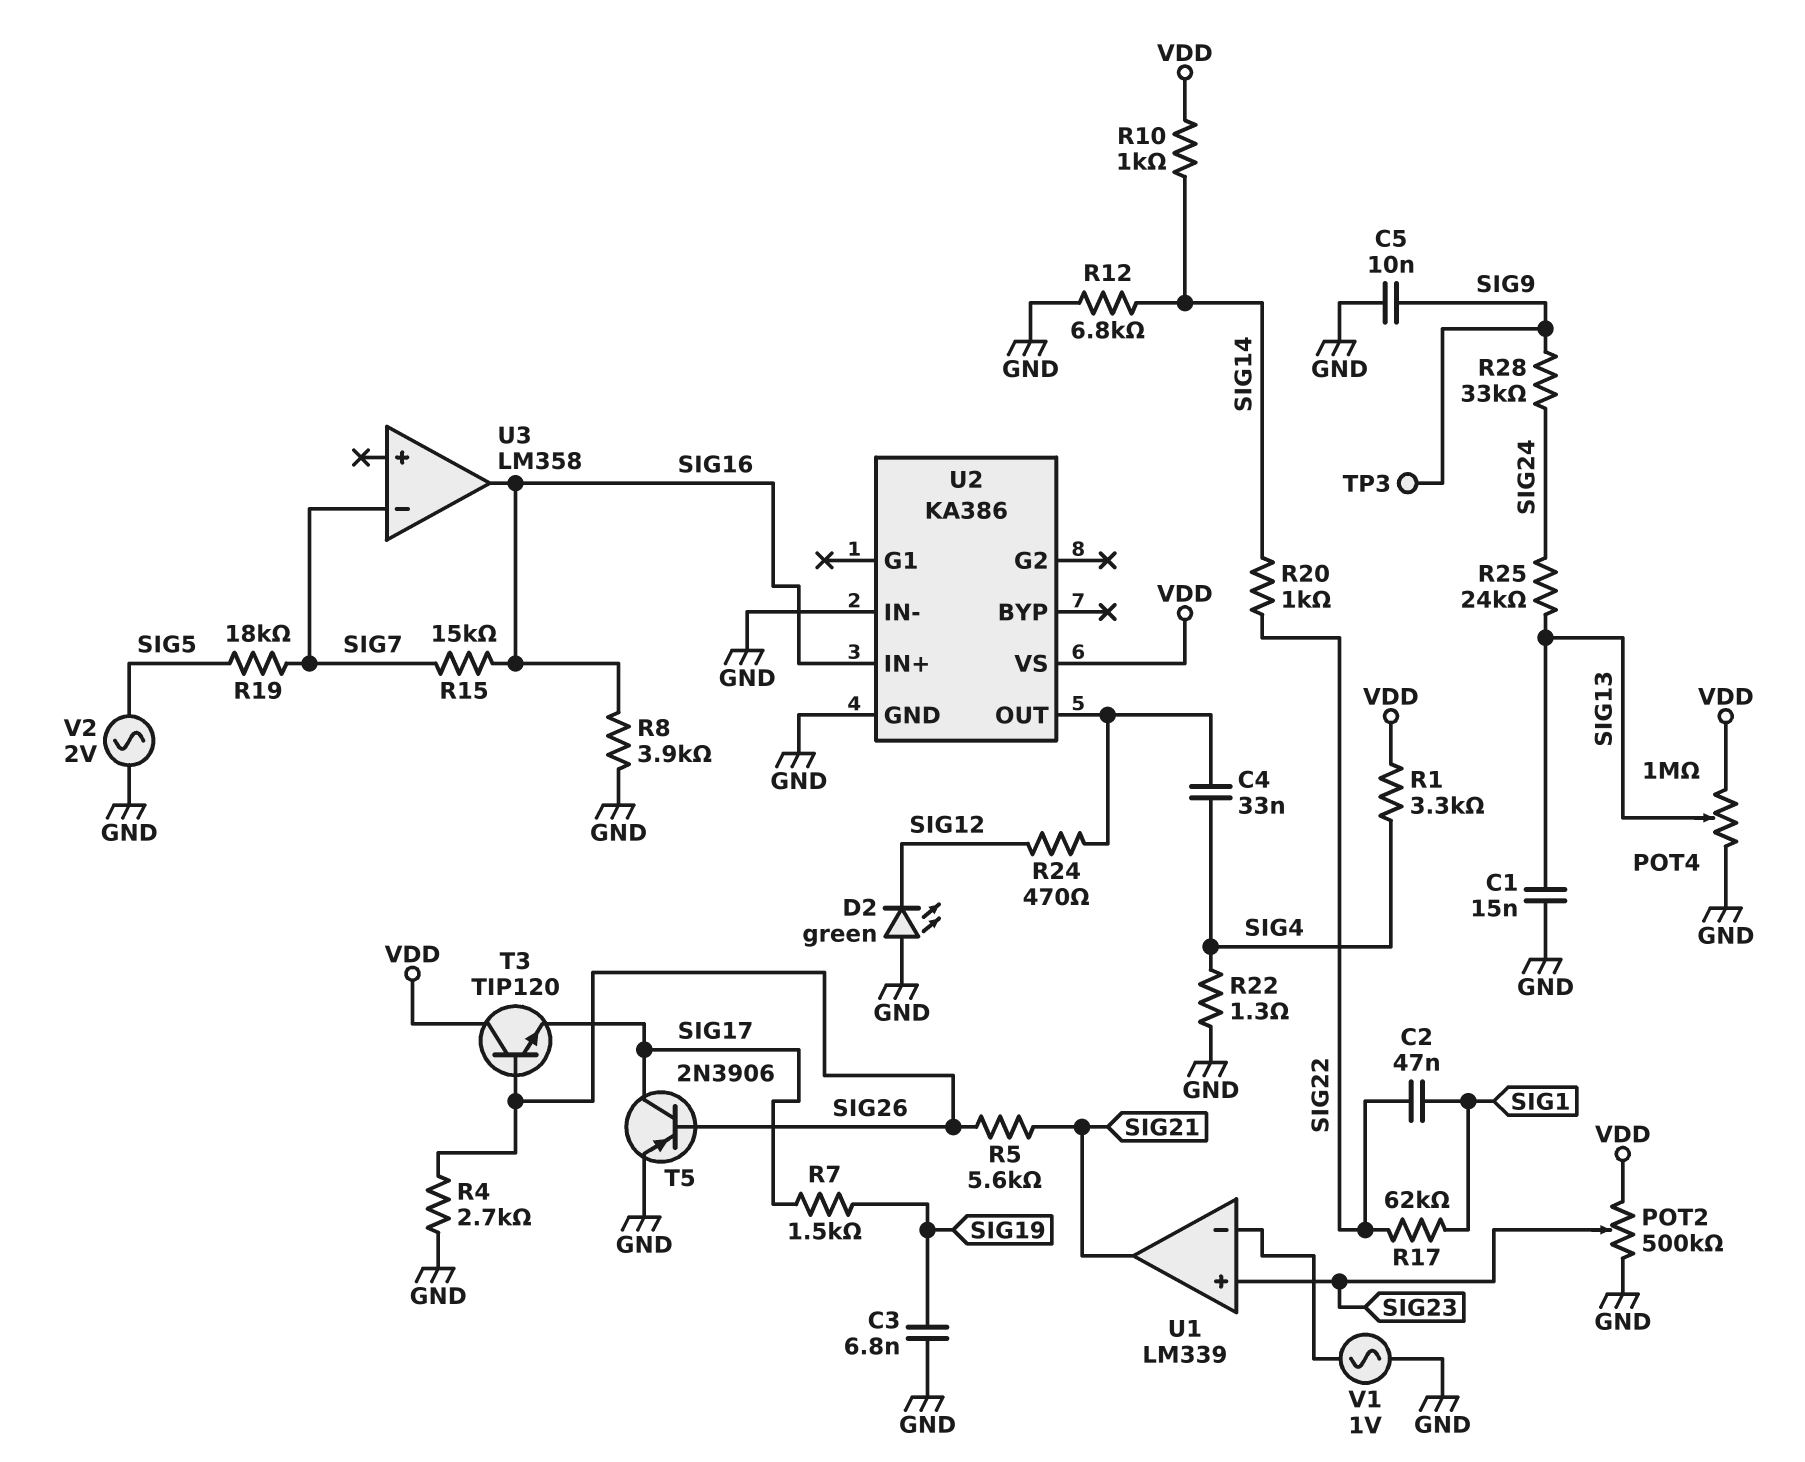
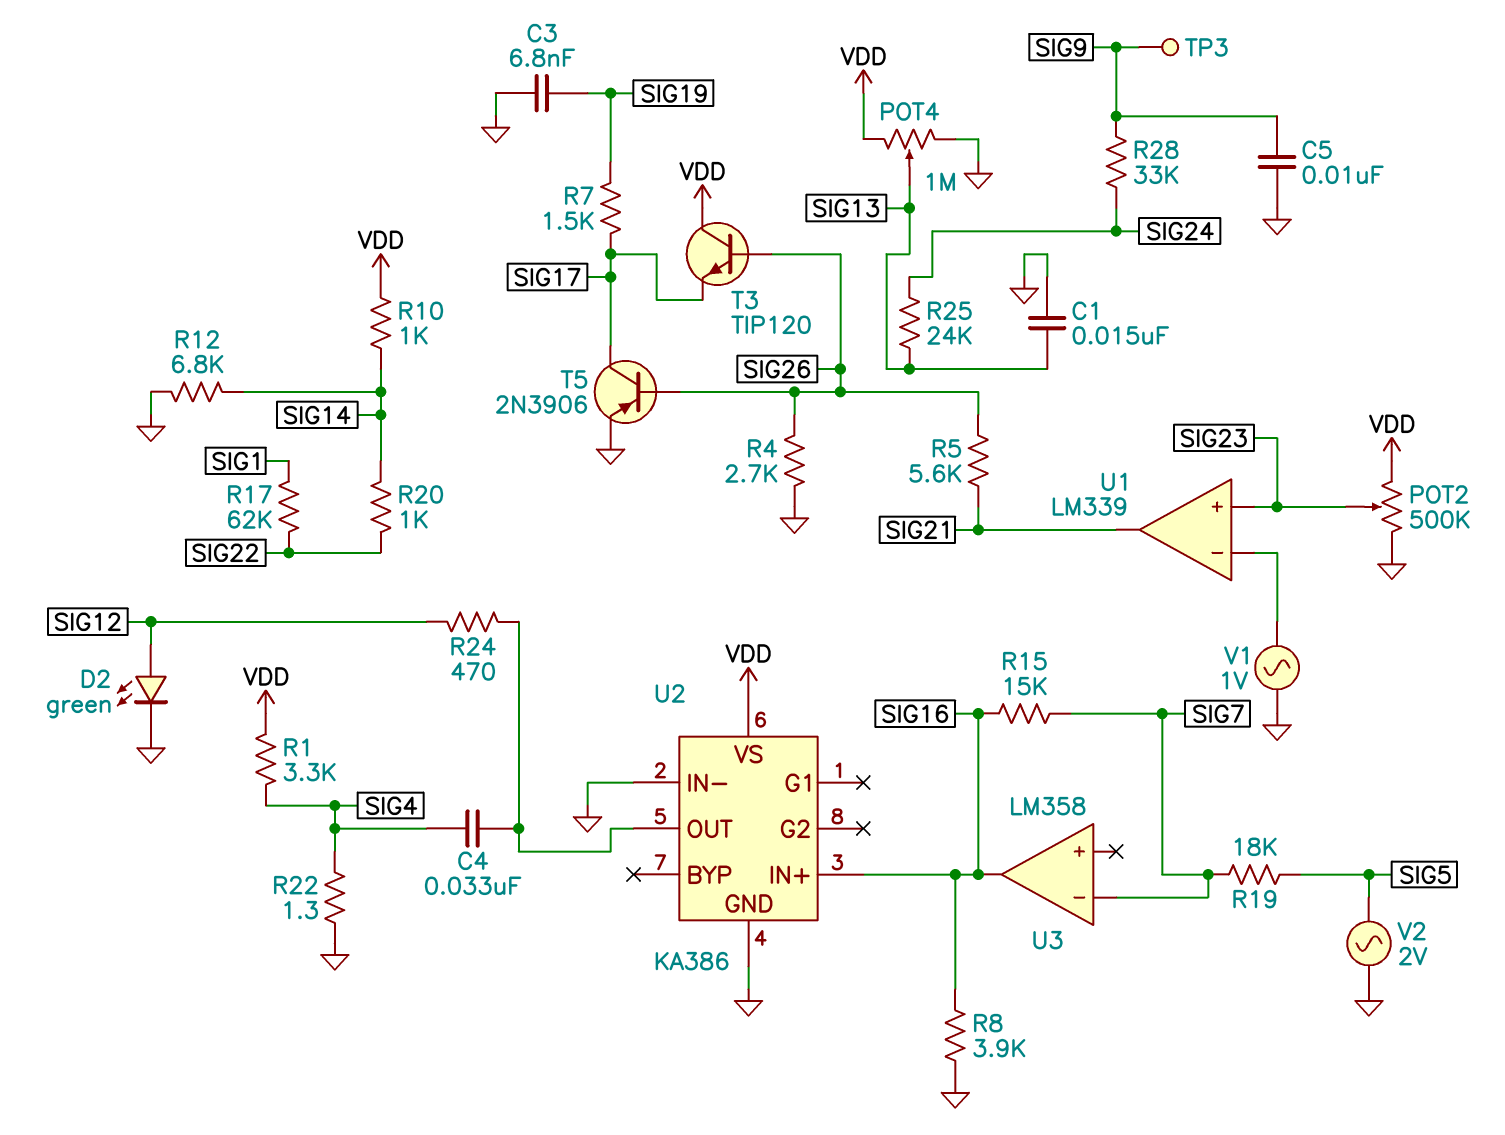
C2: 47nF (SIG1, SIG22) -> none
D2: LED green (A GND, K SIG12) -> LED green (A SIG12, K GND)

